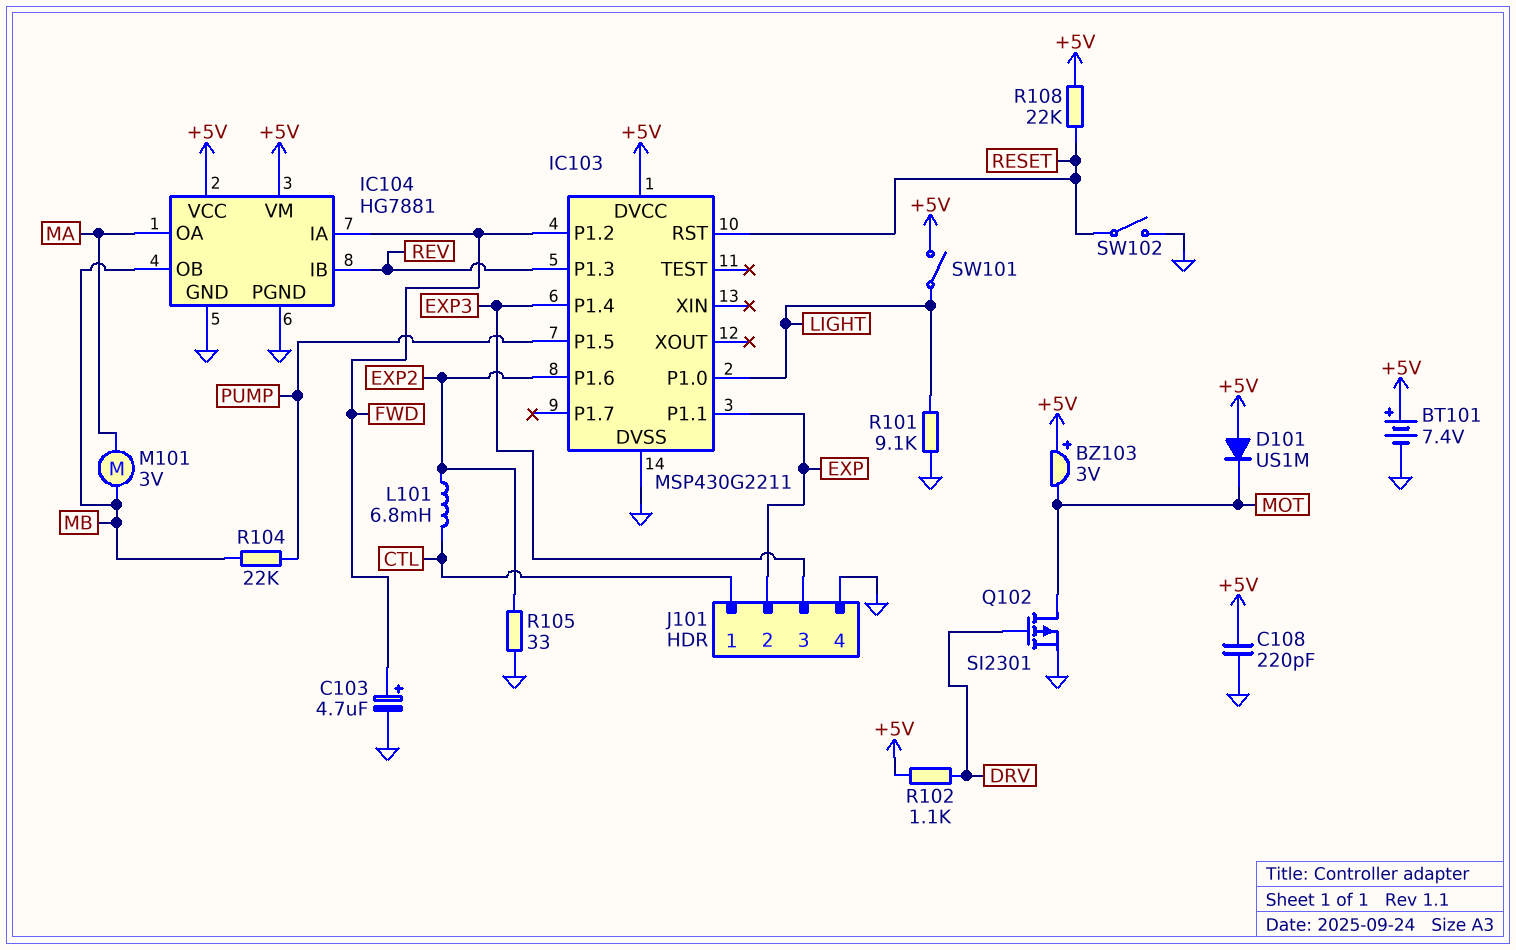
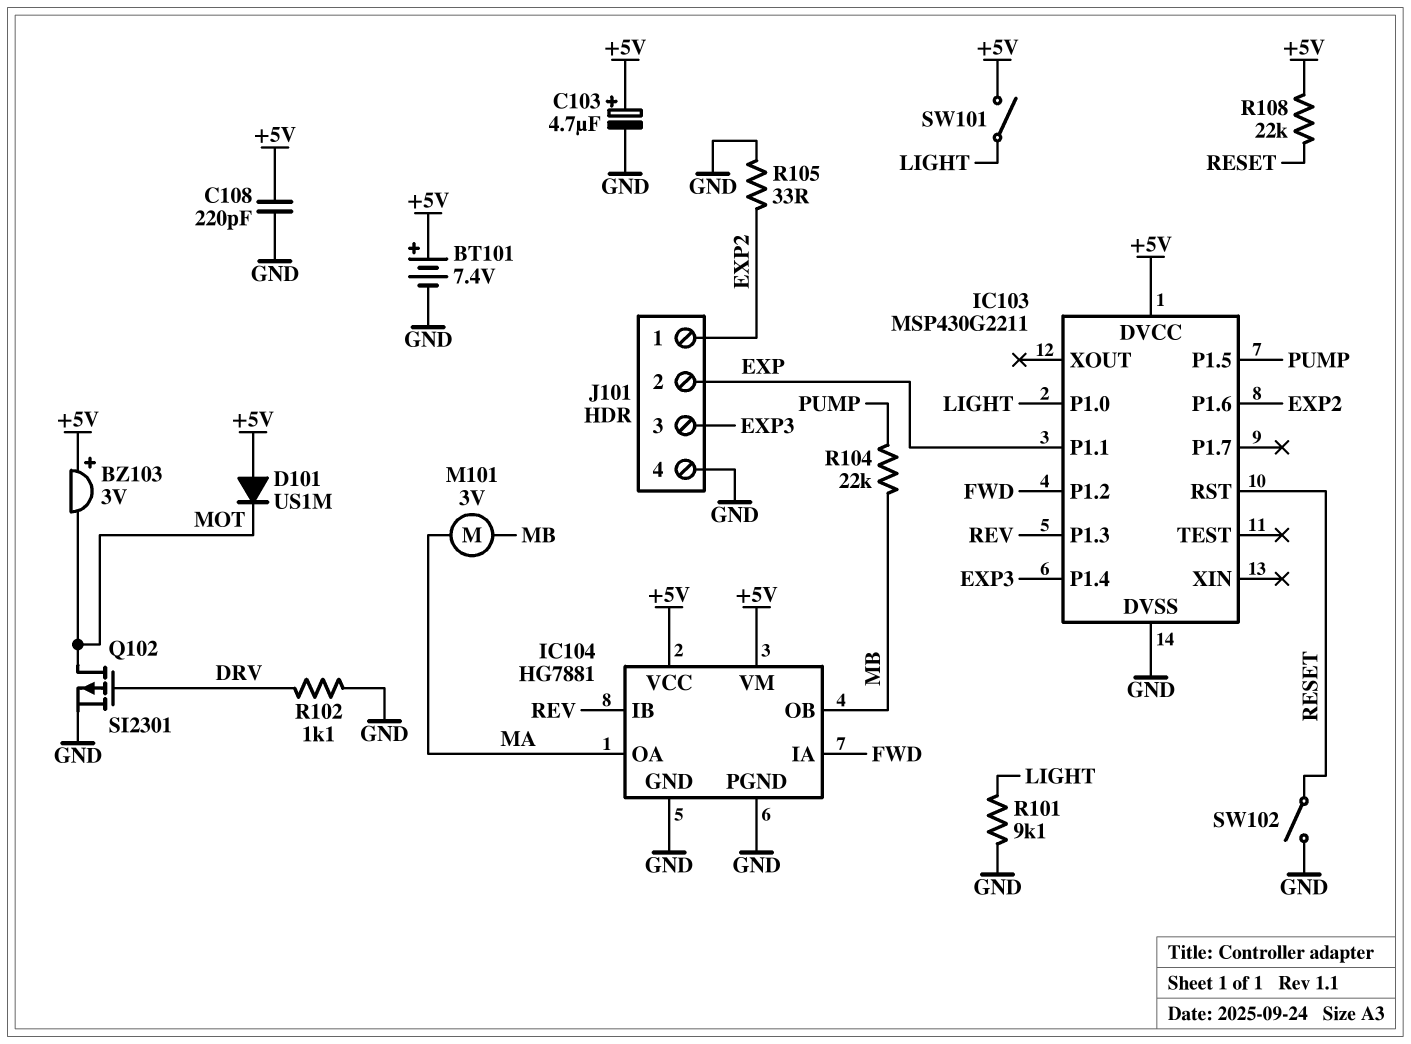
C103: 4.7uF (plus FWD, minus GND) -> 4.7uF (plus +5V, minus GND)
J101 pin 1: CTL -> EXP2
L101: 6.8mH (CTL, EXP2) -> none
R102: 1.1k (+5V, DRV) -> 1.1k (DRV, GND)

